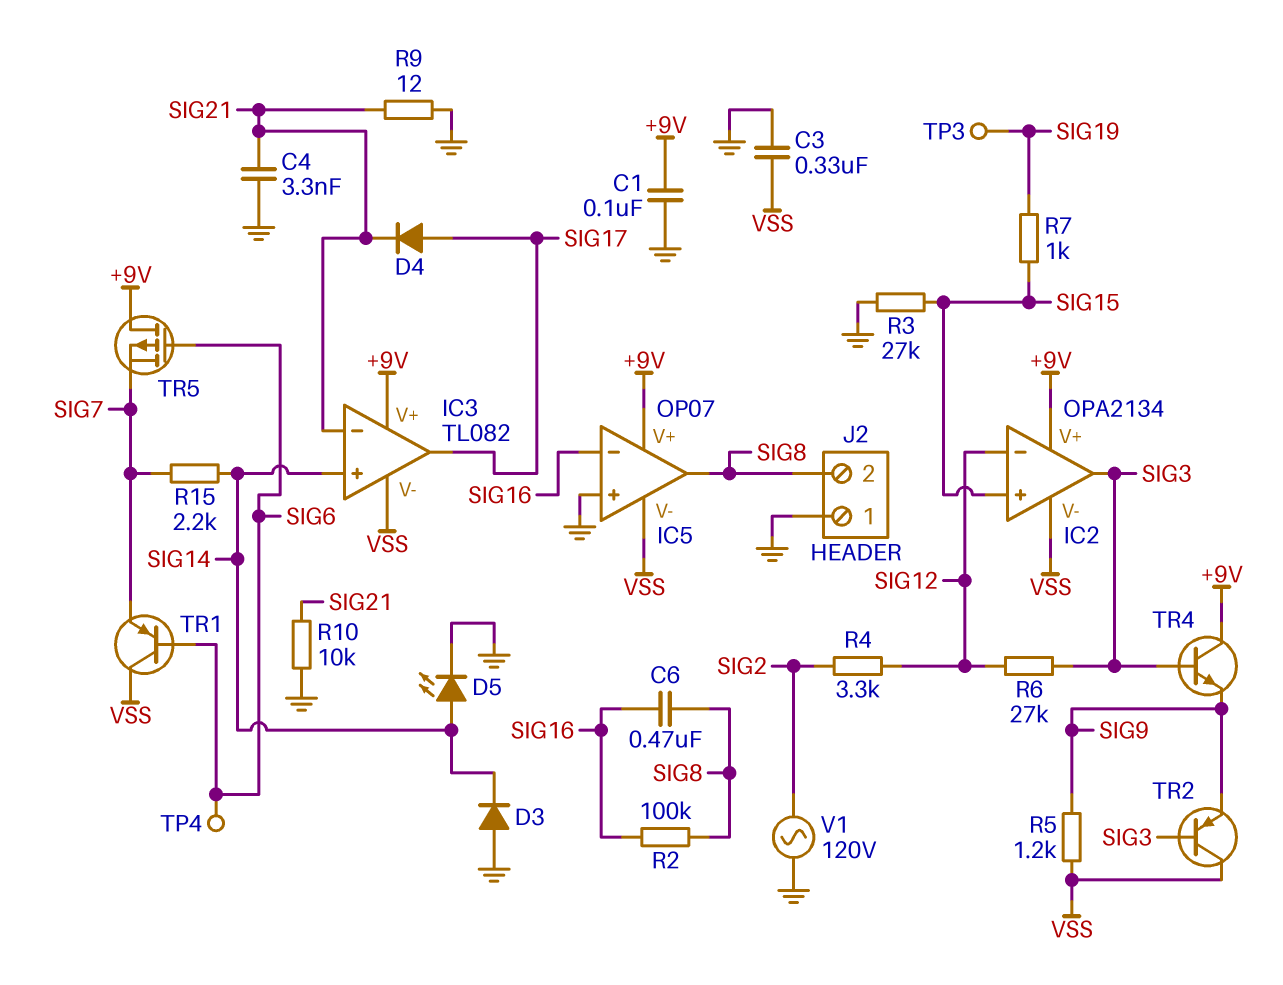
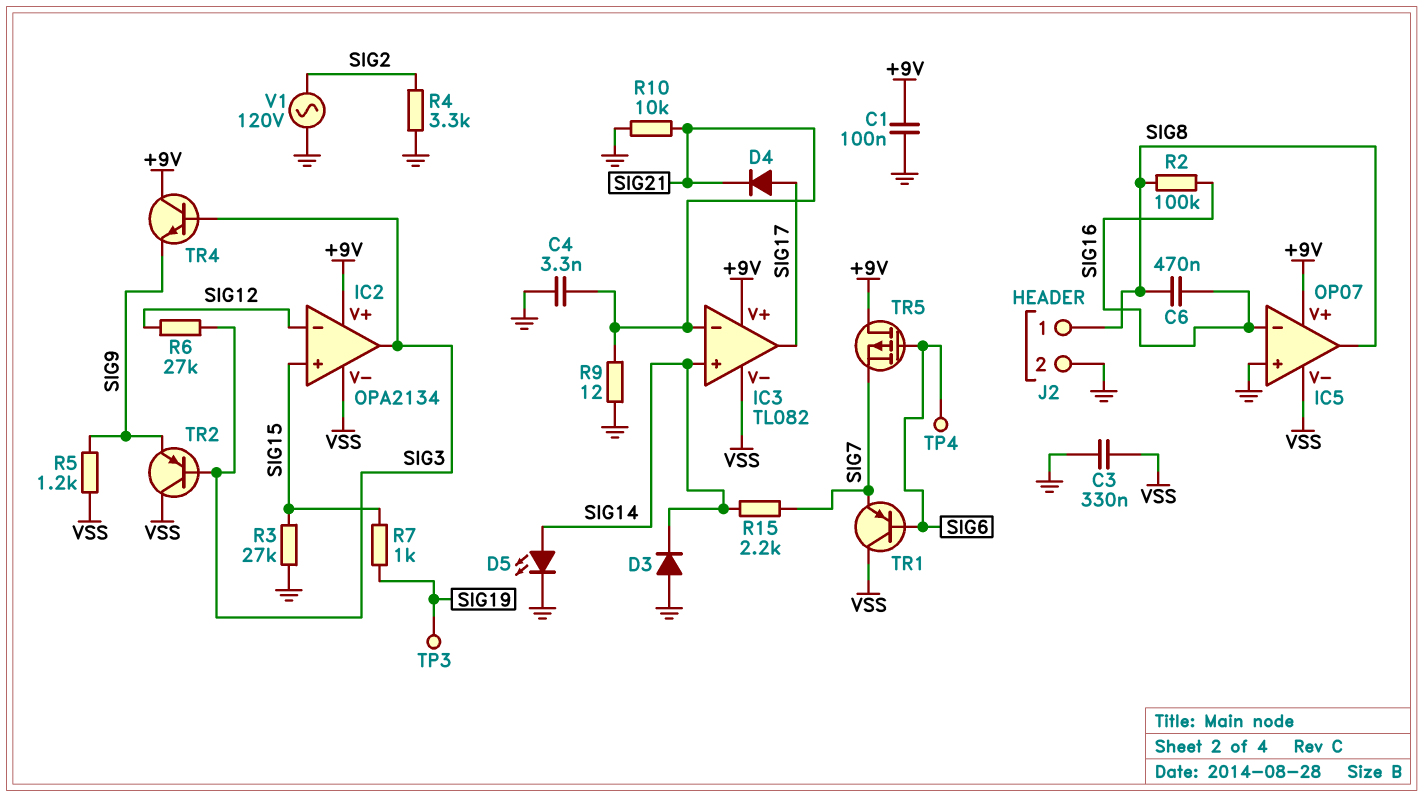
J2 pin 1: GND -> SIG8
J2 pin 2: SIG8 -> GND
R4: 3.3k (SIG2, SIG12) -> 3.3k (GND, SIG2)

